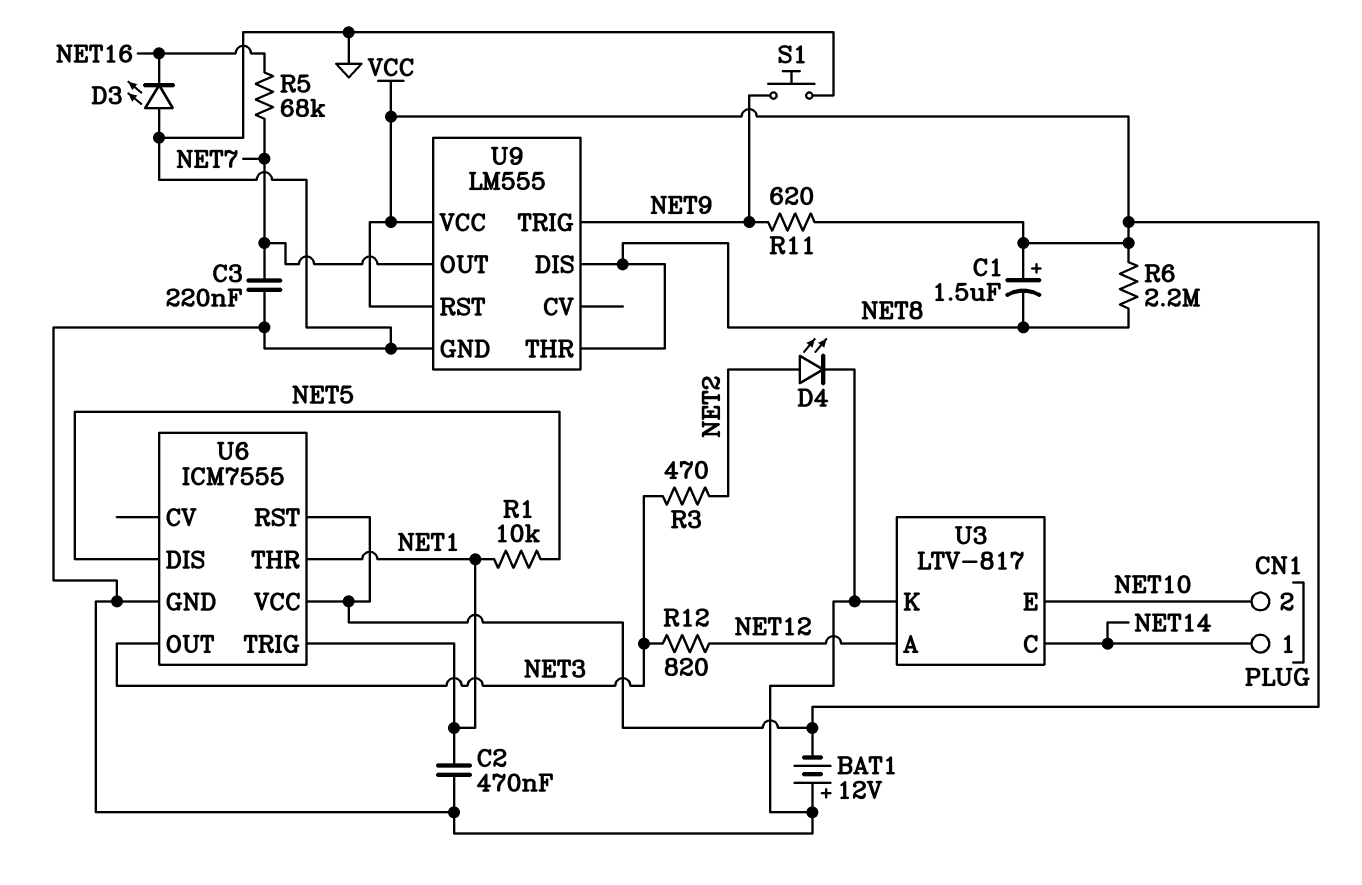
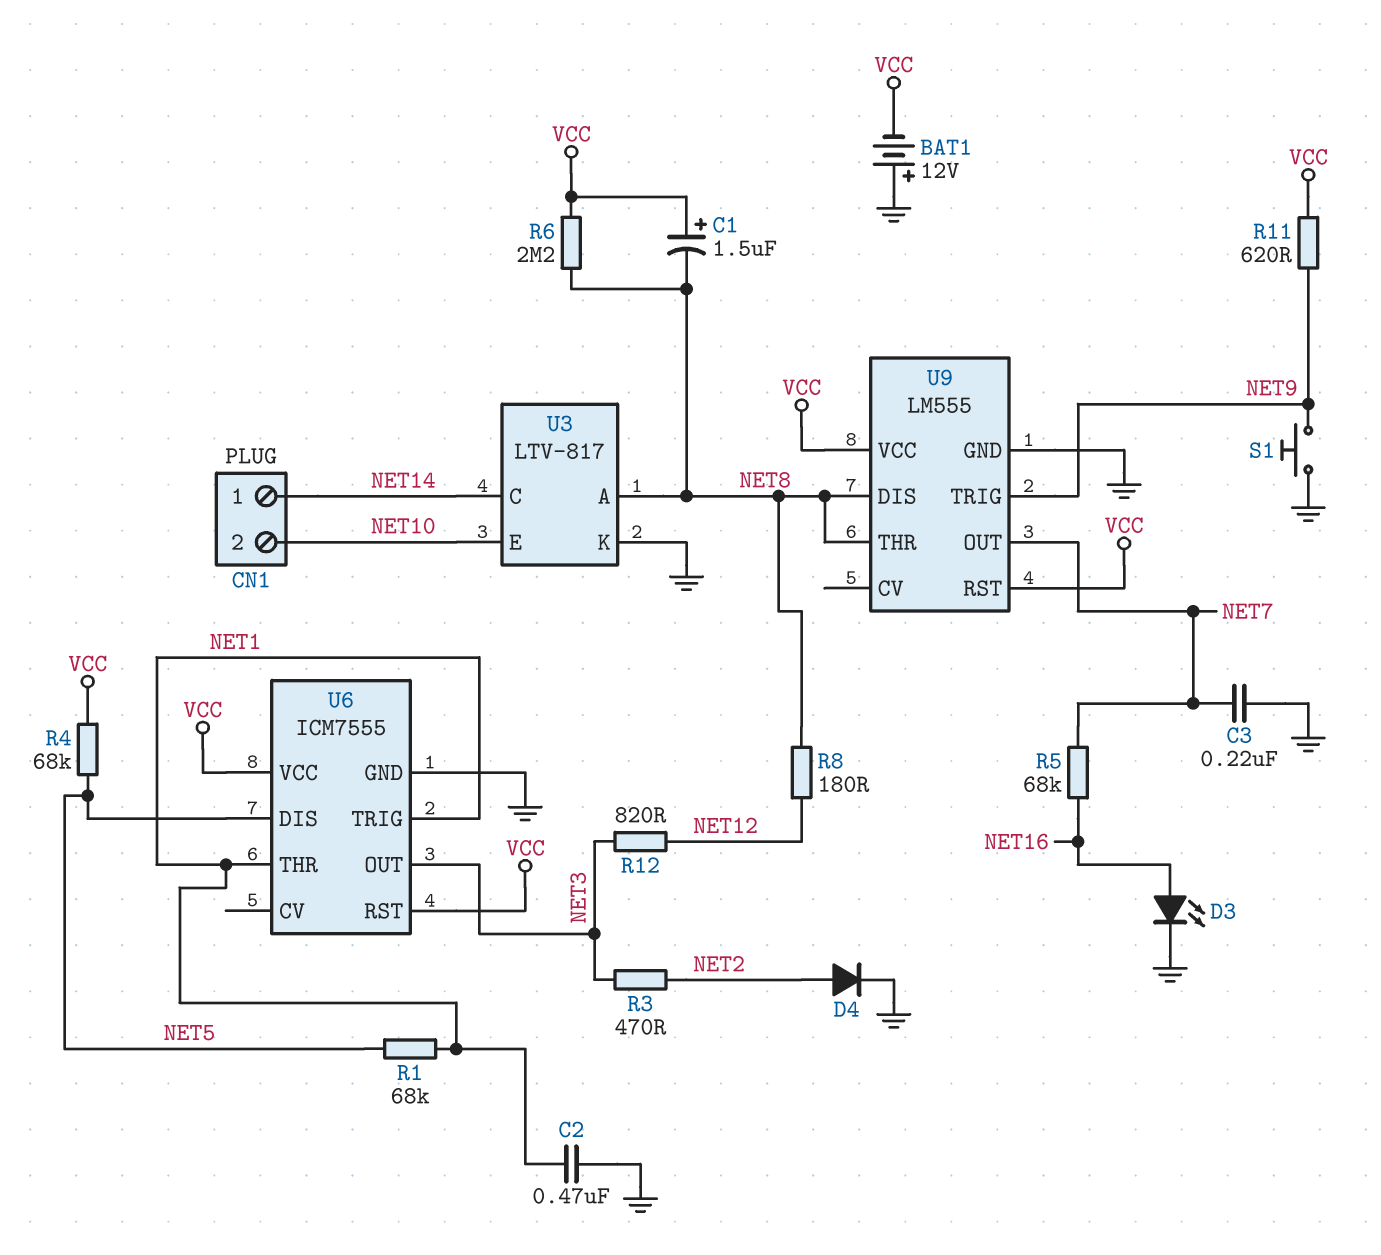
D3: LED (A GND, K NET16) -> LED (A NET16, K GND)
D4: LED (A NET2, K GND) -> diode (A NET2, K GND)
R1: 10k (NET1, NET5) -> 68k (NET1, NET5)
R4: none -> 68k (NET5, VCC)
R8: none -> 180 (NET8, NET12)
U3 pin A: NET12 -> NET8

